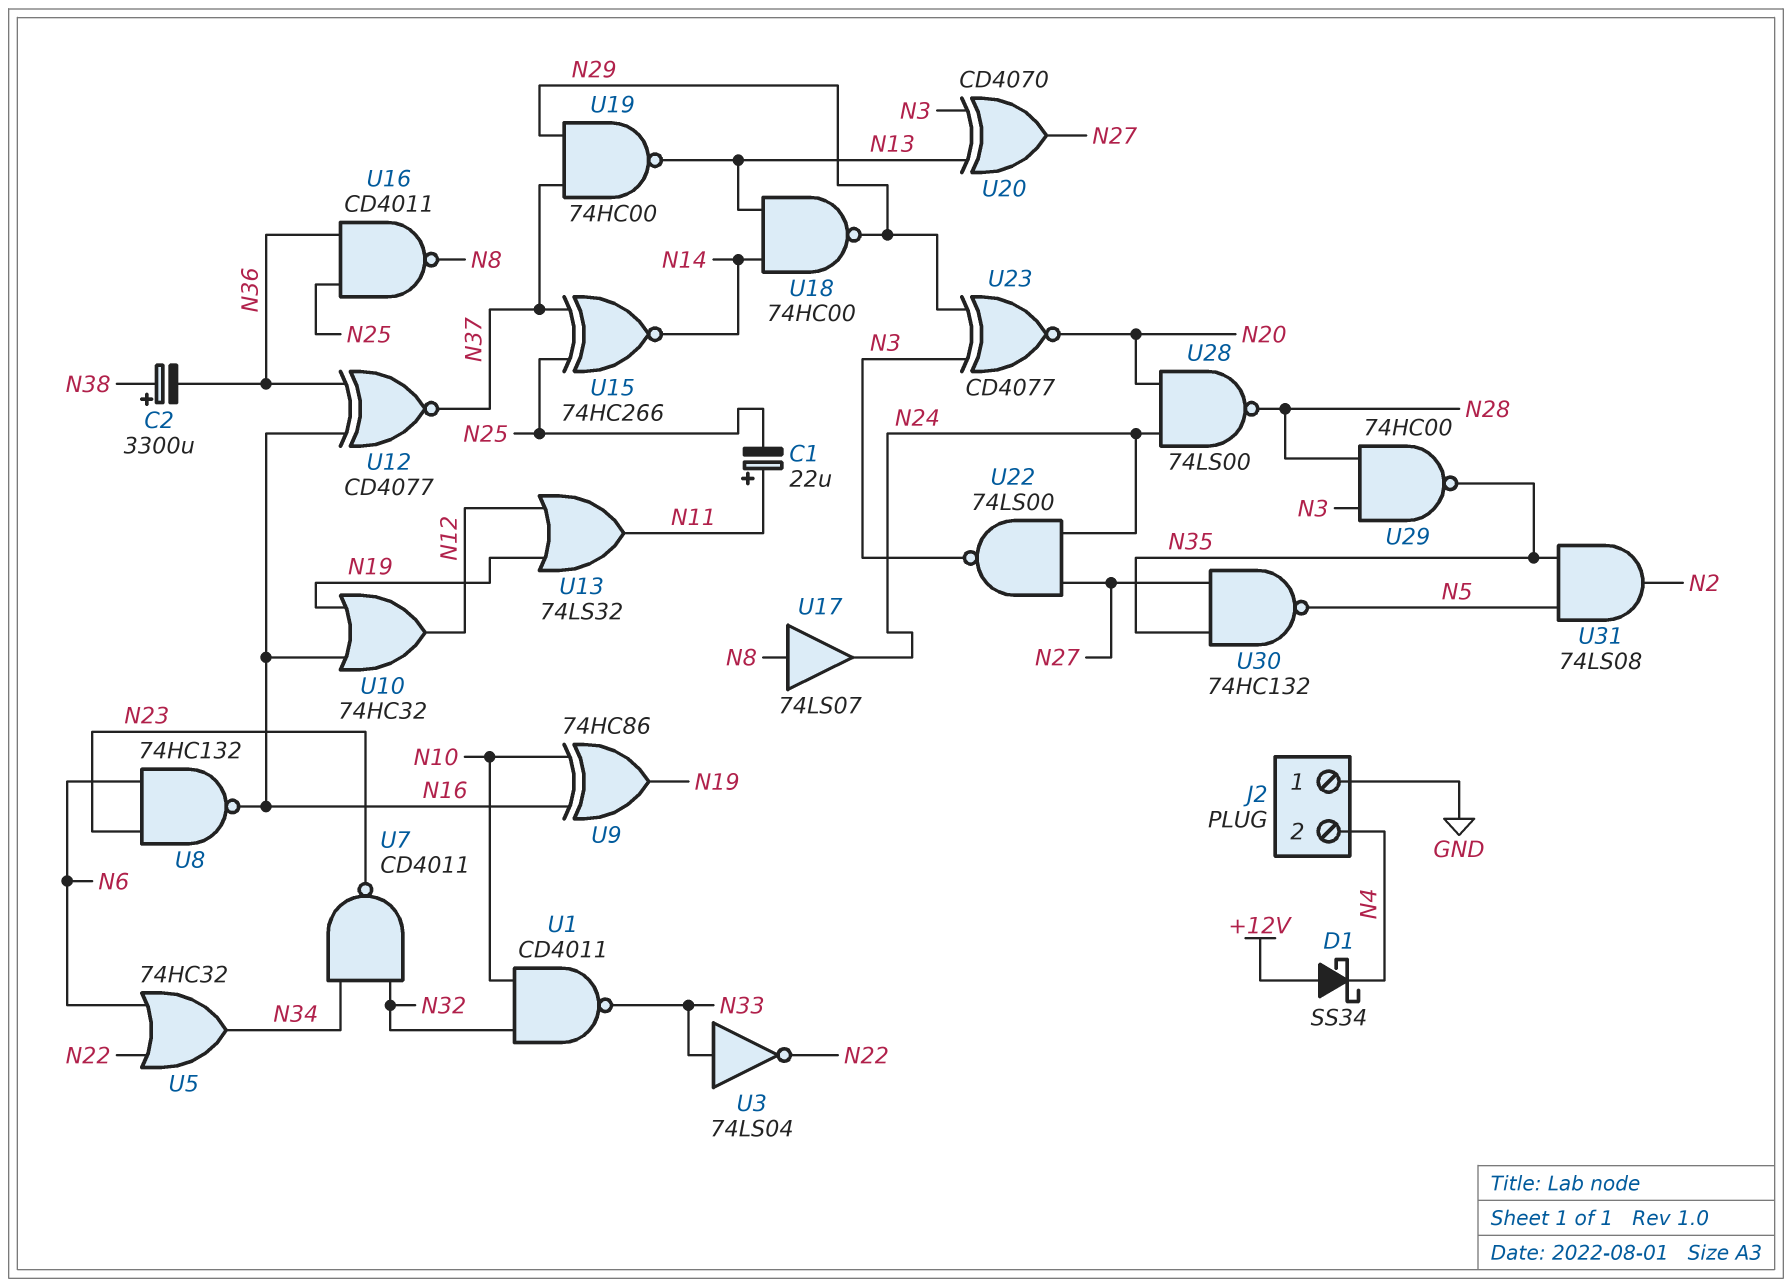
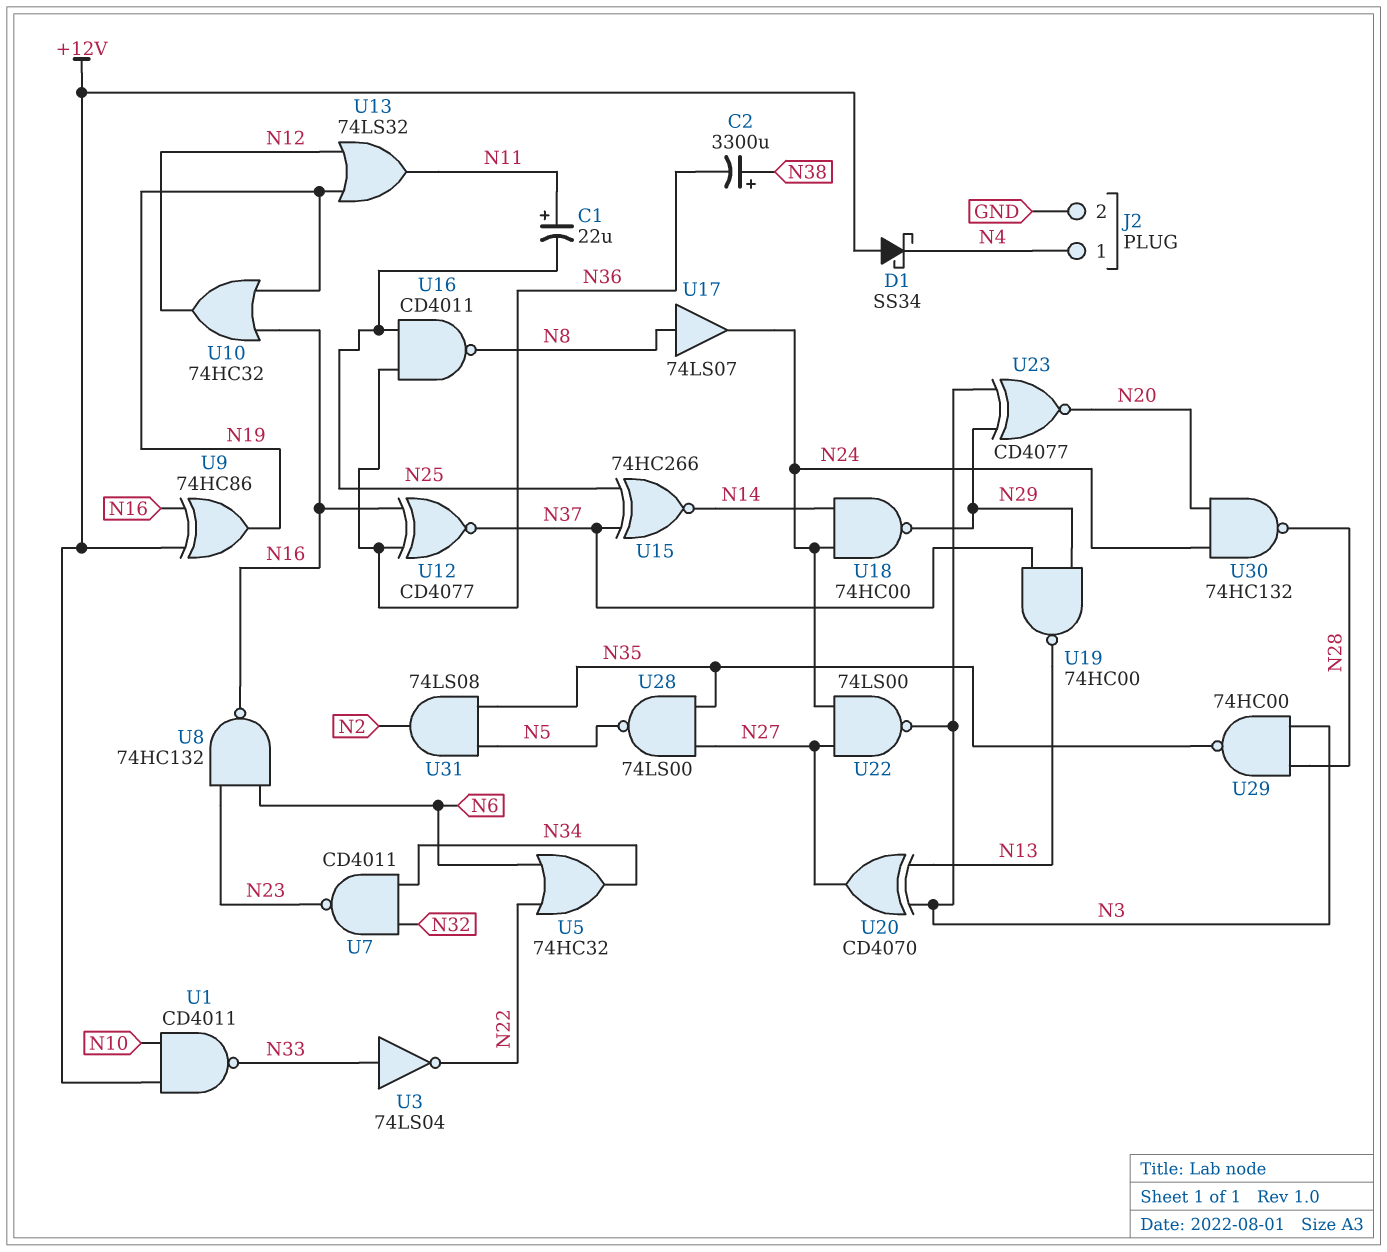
J2 pin 1: GND -> N4
J2 pin 2: N4 -> GND
U1: NAND CD4011 (in N10, in N32, out N33) -> NAND CD4011 (in +12V, in N10, out N33)
U9: XOR 74HC86 (in N10, in N16, out N19) -> XOR 74HC86 (in +12V, in N16, out N19)
U18: NAND 74HC00 (in N13, in N14, out N29) -> NAND 74HC00 (in N14, in N24, out N29)
U28: NAND 74LS00 (in N20, in N24, out N28) -> NAND 74LS00 (in N27, in N35, out N5)
U30: NAND 74HC132 (in N27, in N35, out N5) -> NAND 74HC132 (in N20, in N24, out N28)

